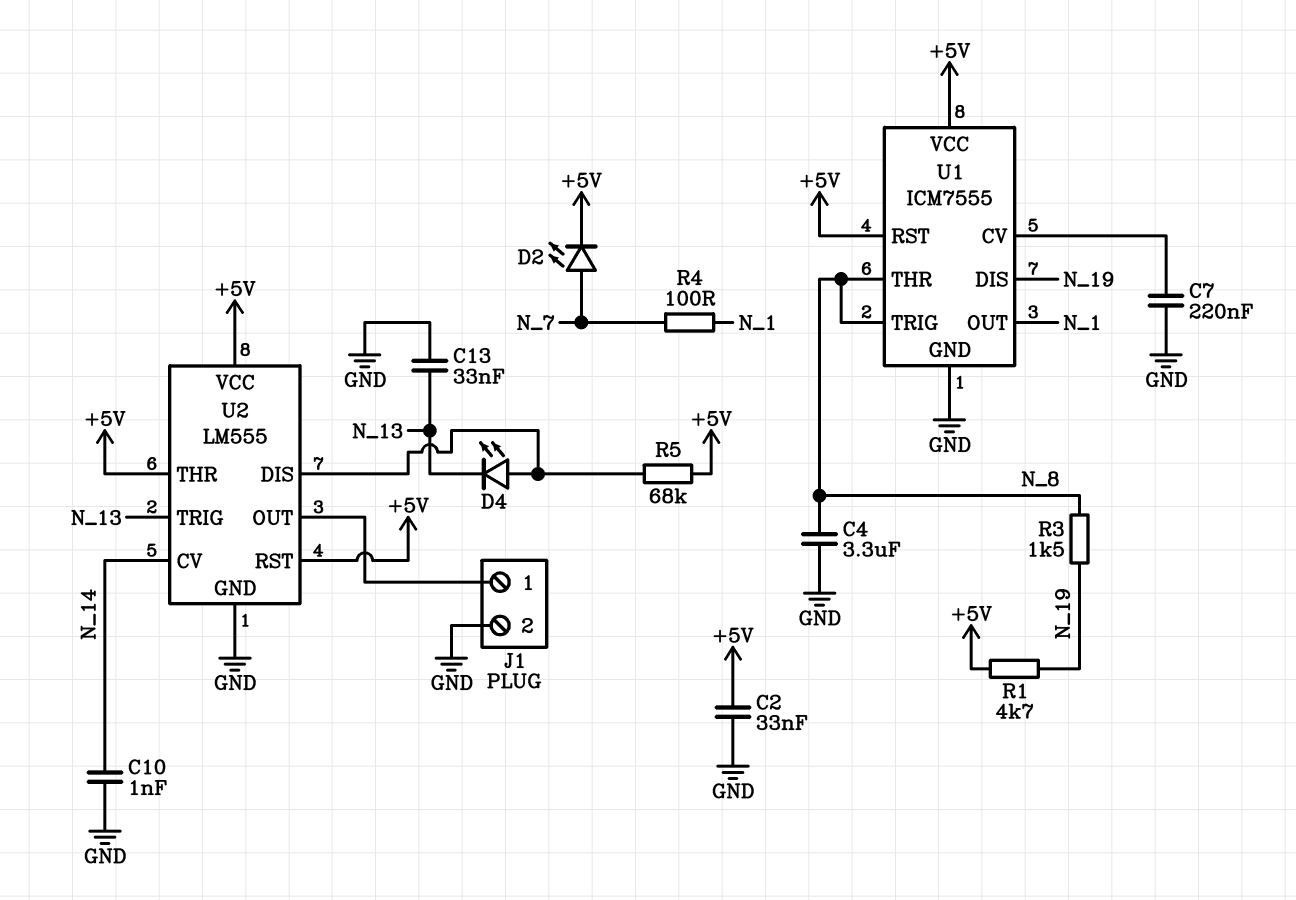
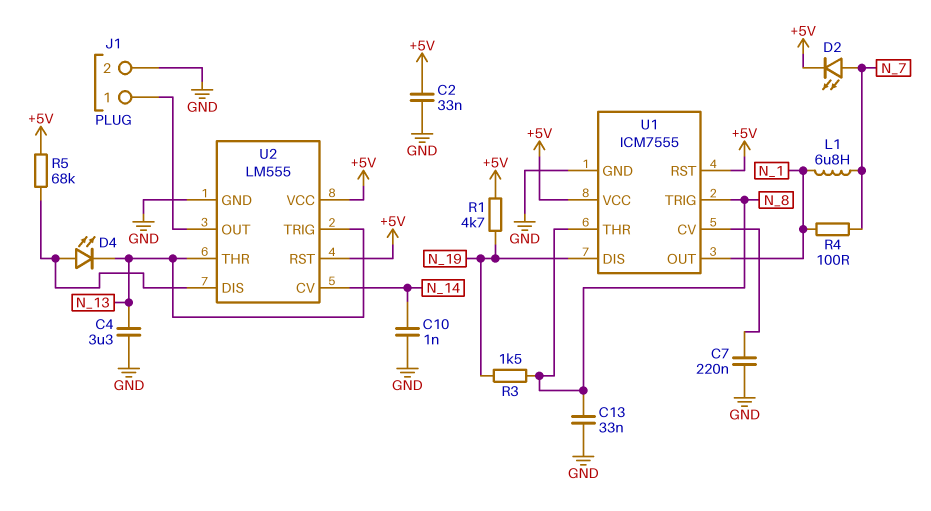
C4: 3.3uF (GND, N_8) -> 3.3uF (GND, N_13)
C13: 33nF (GND, N_13) -> 33nF (GND, N_8)
L1: none -> 6.8uH (N_1, N_7)
U2 pin THR: +5V -> N_13

